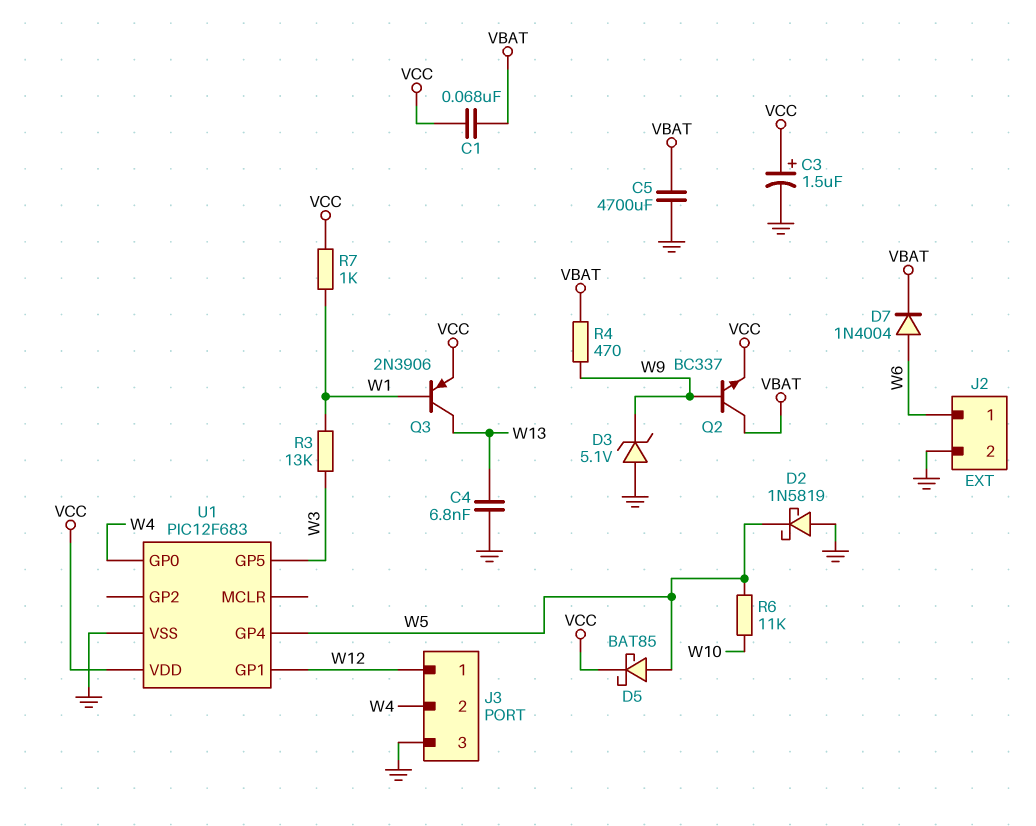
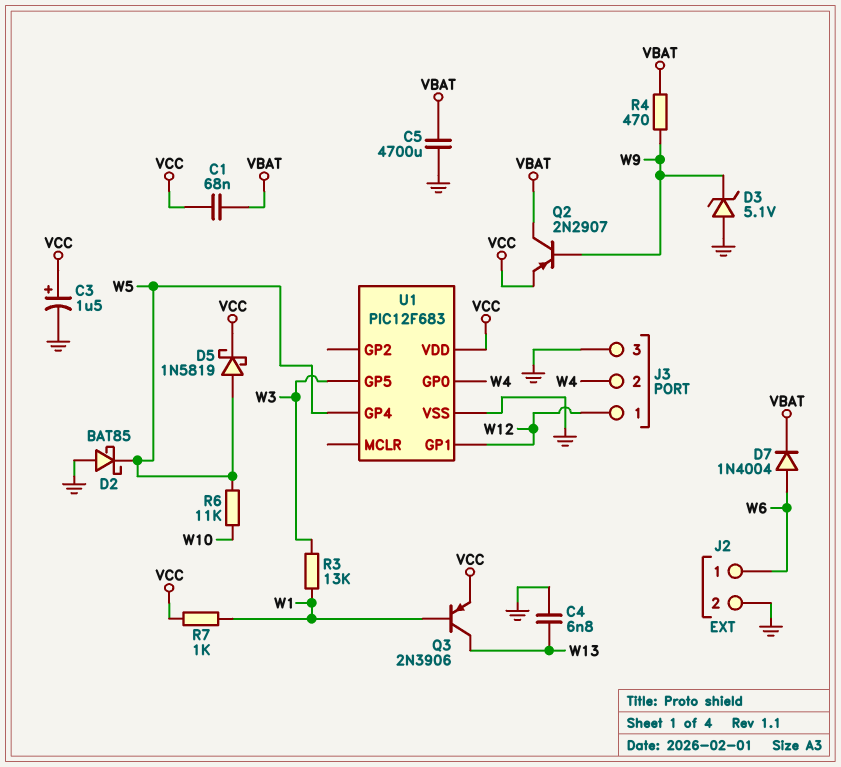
D2: schottky 1N5819 (A GND, K W5) -> schottky BAT85 (A GND, K W5)
D5: schottky BAT85 (A W5, K VCC) -> schottky 1N5819 (A W5, K VCC)
Q2: NPN BC337 (B W9, C VBAT, E VCC) -> PNP 2N2907 (B W9, C VBAT, E VCC)

